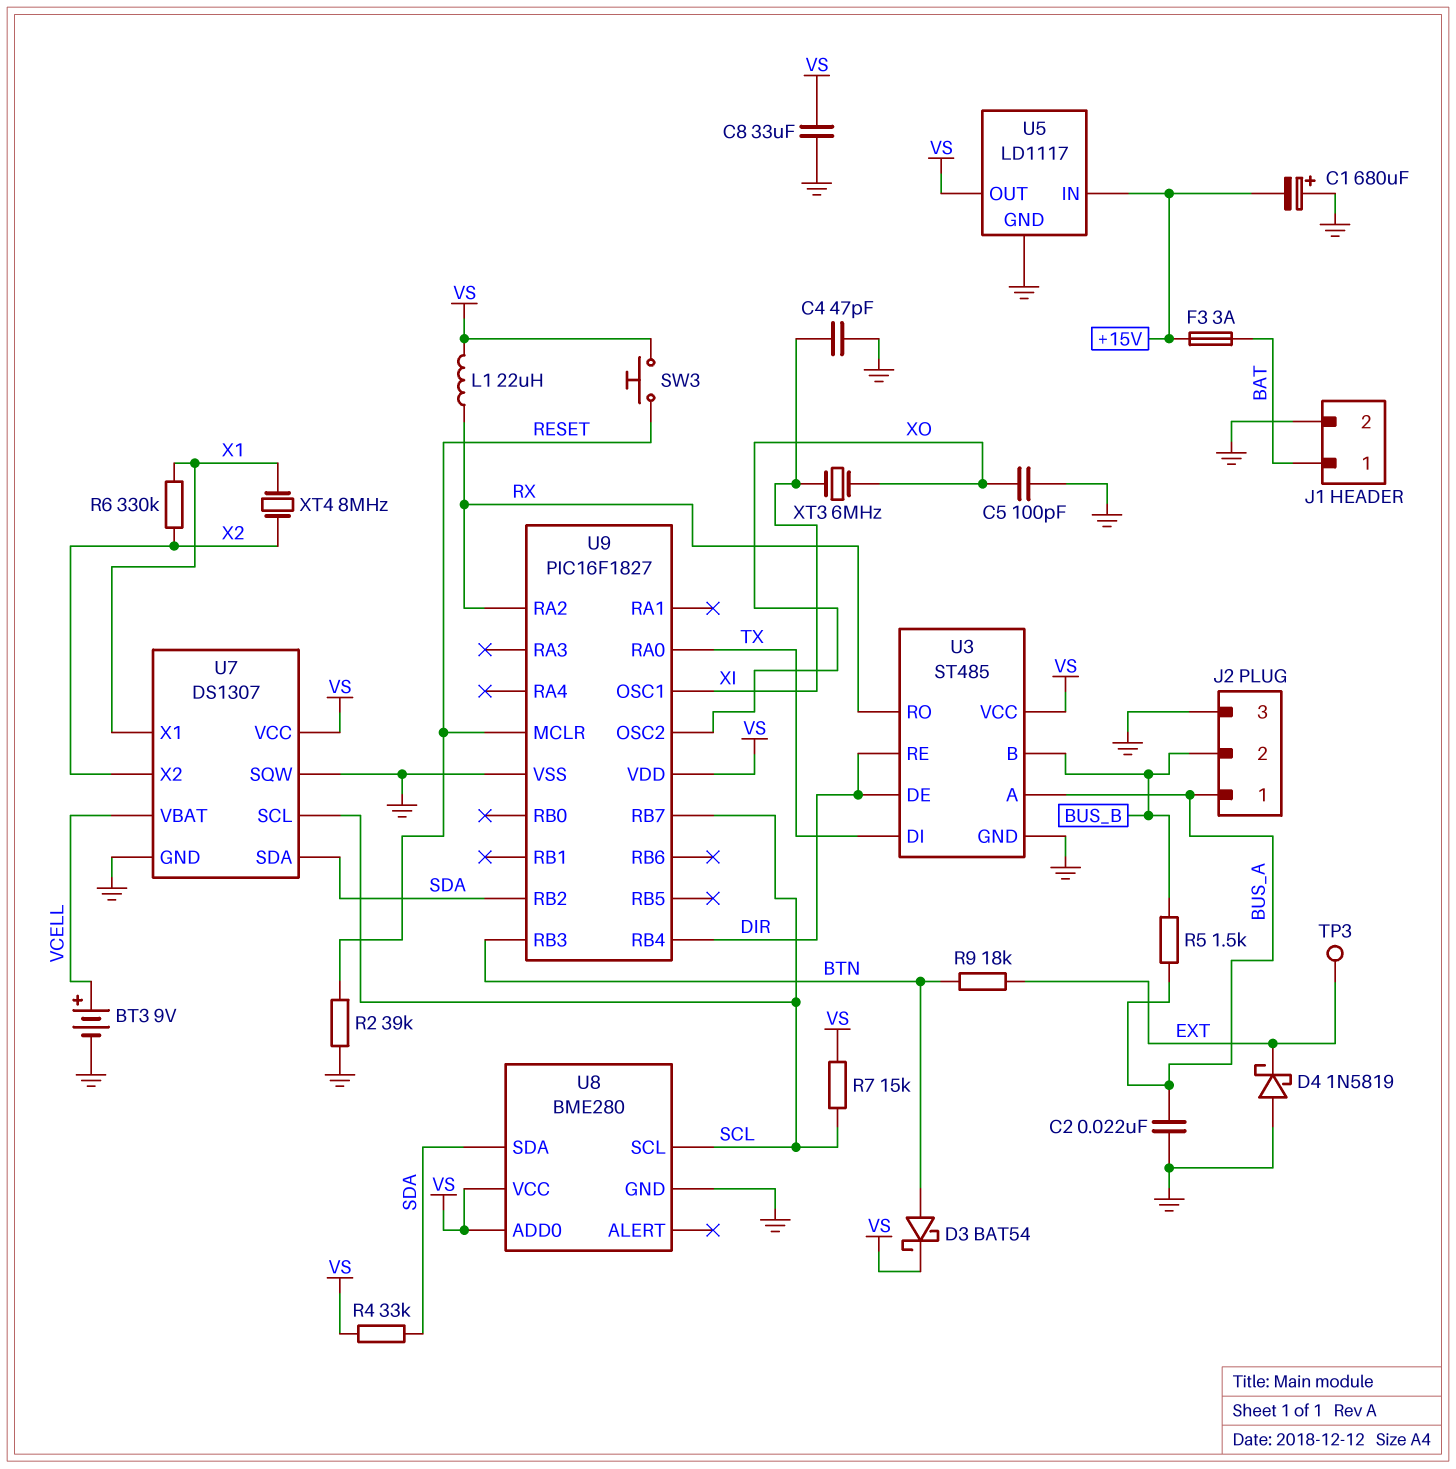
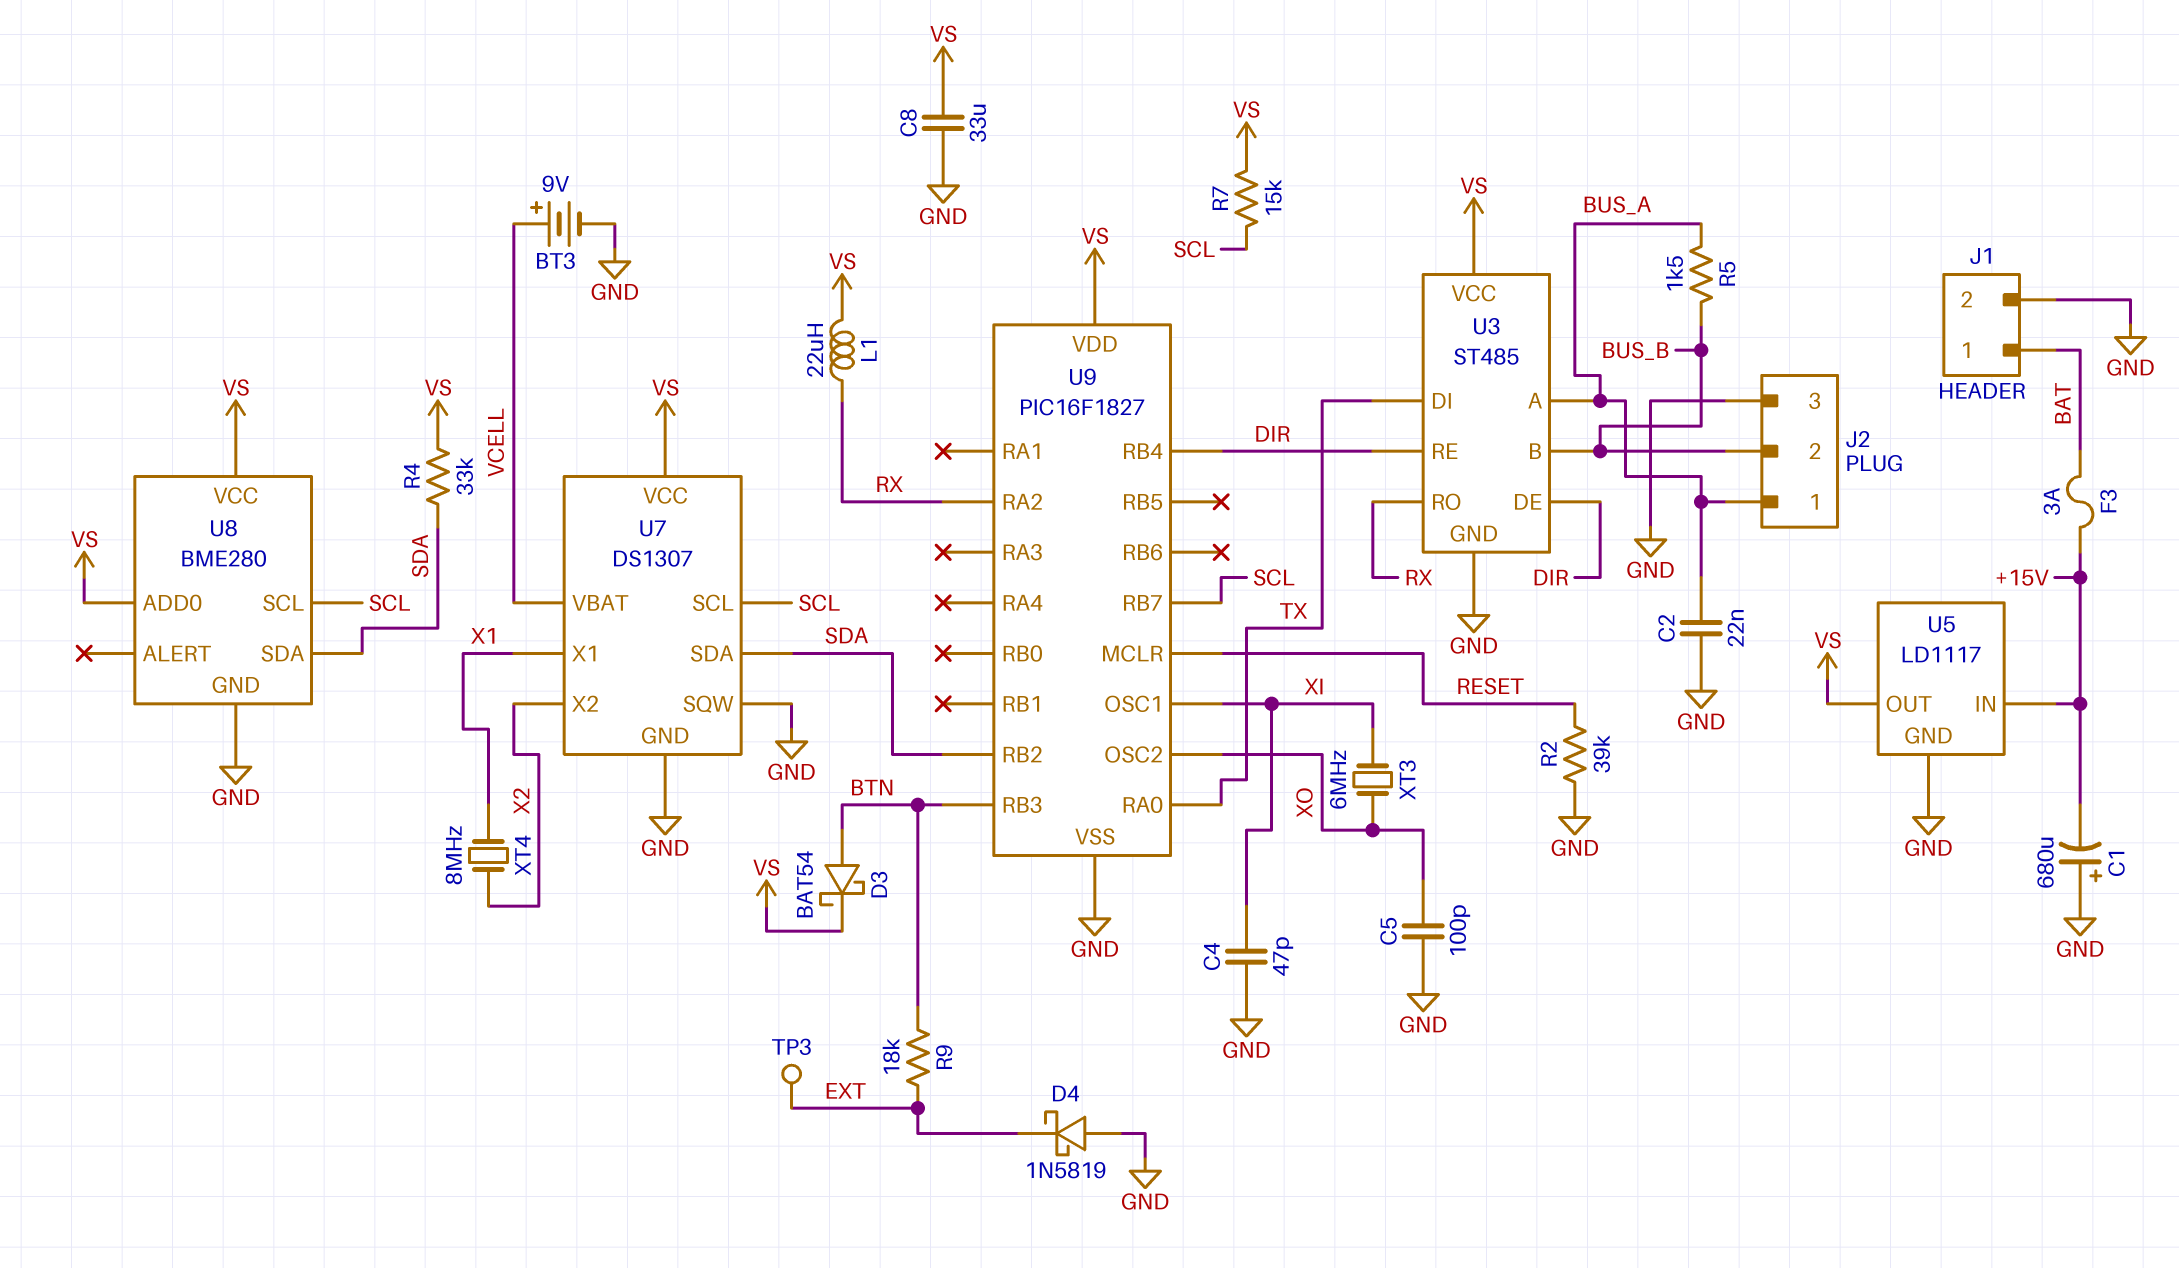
R6: 330k (X1, X2) -> none
SW3: button (RESET, VS) -> none

